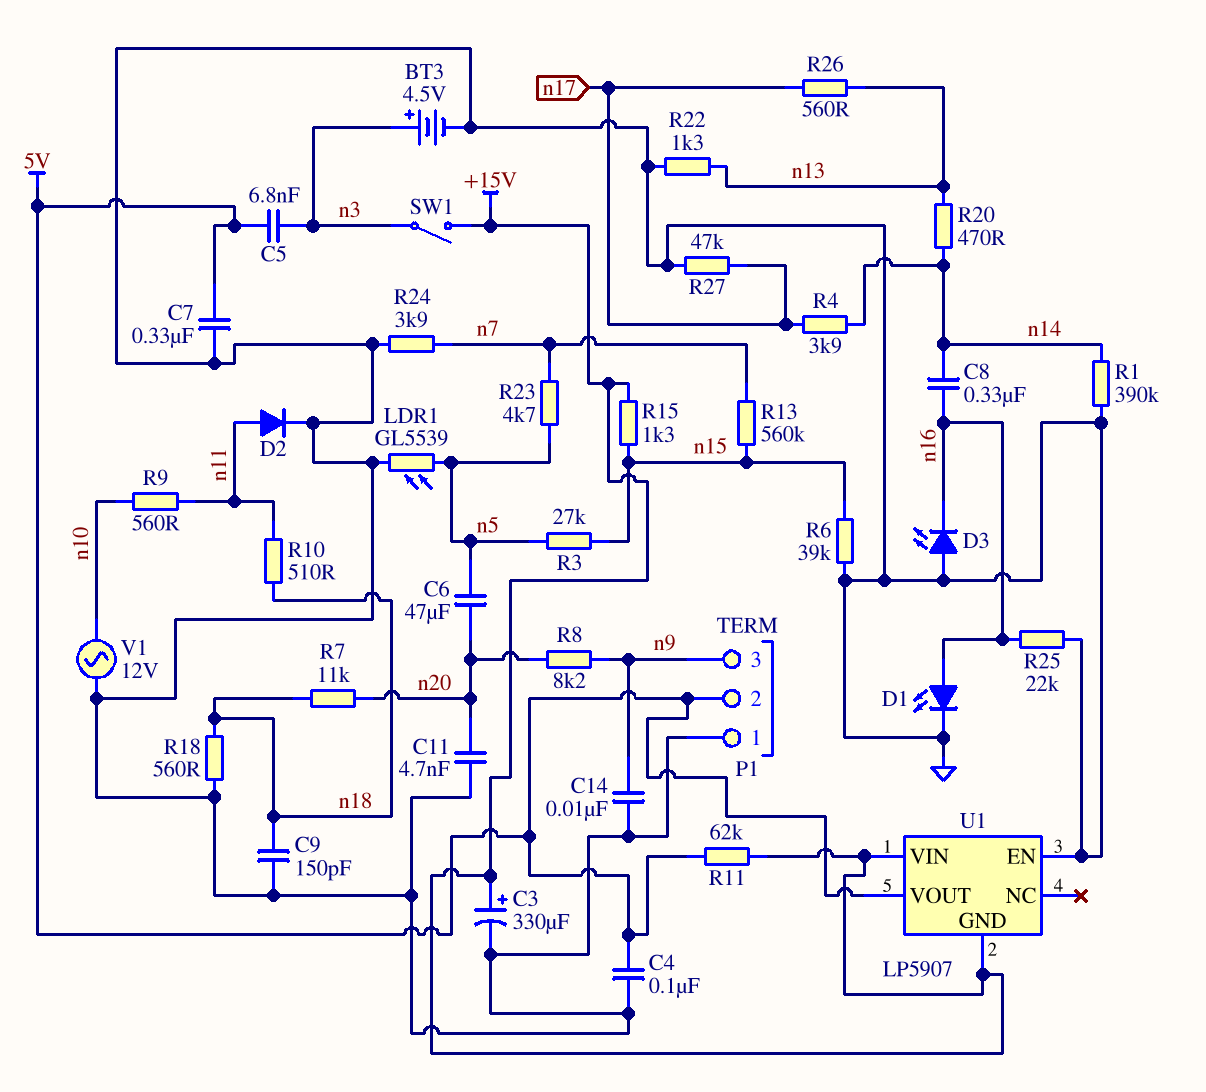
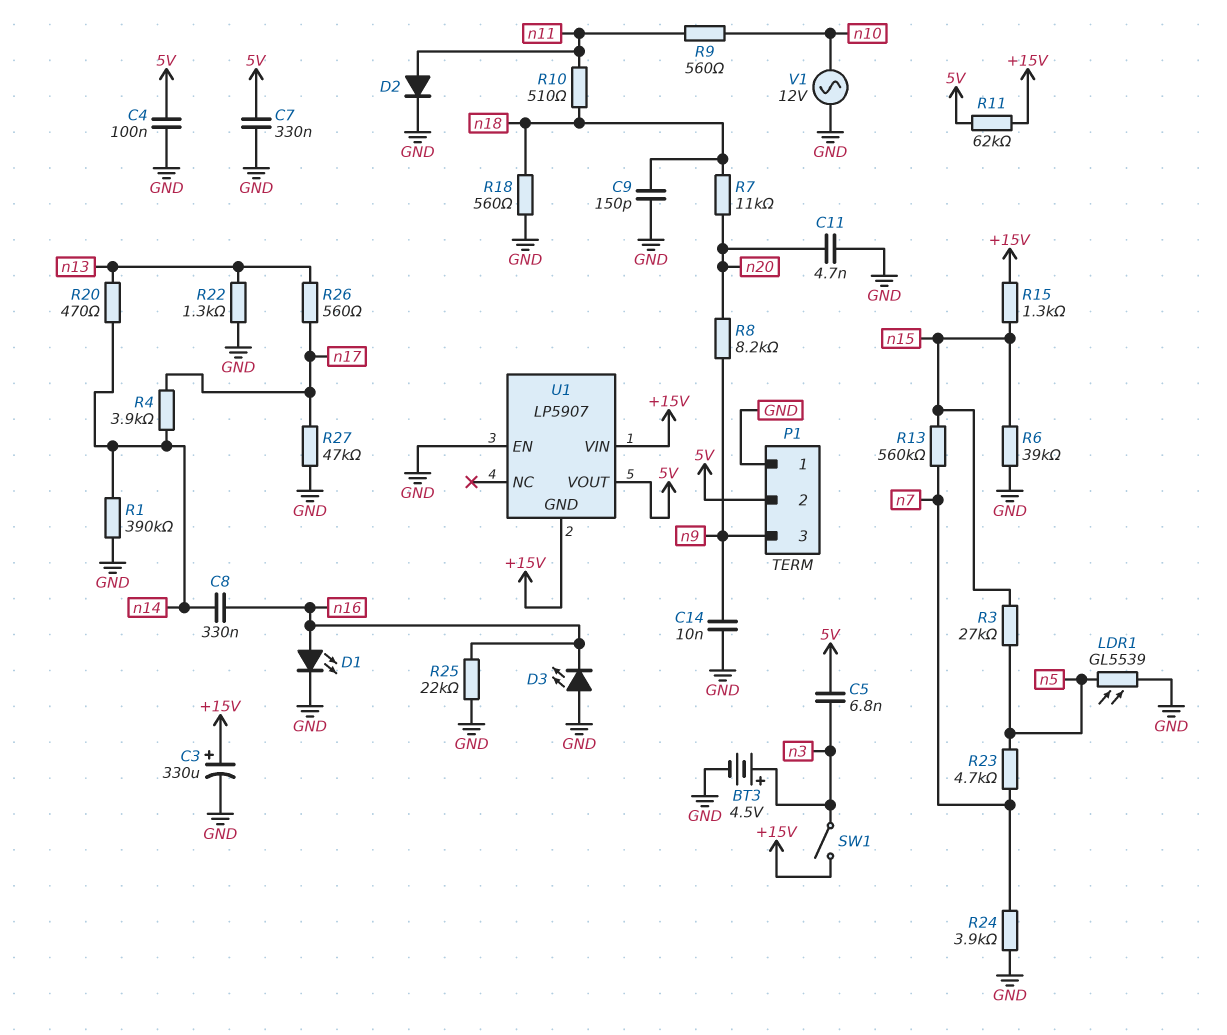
C6: 47uF (n5, n20) -> none

